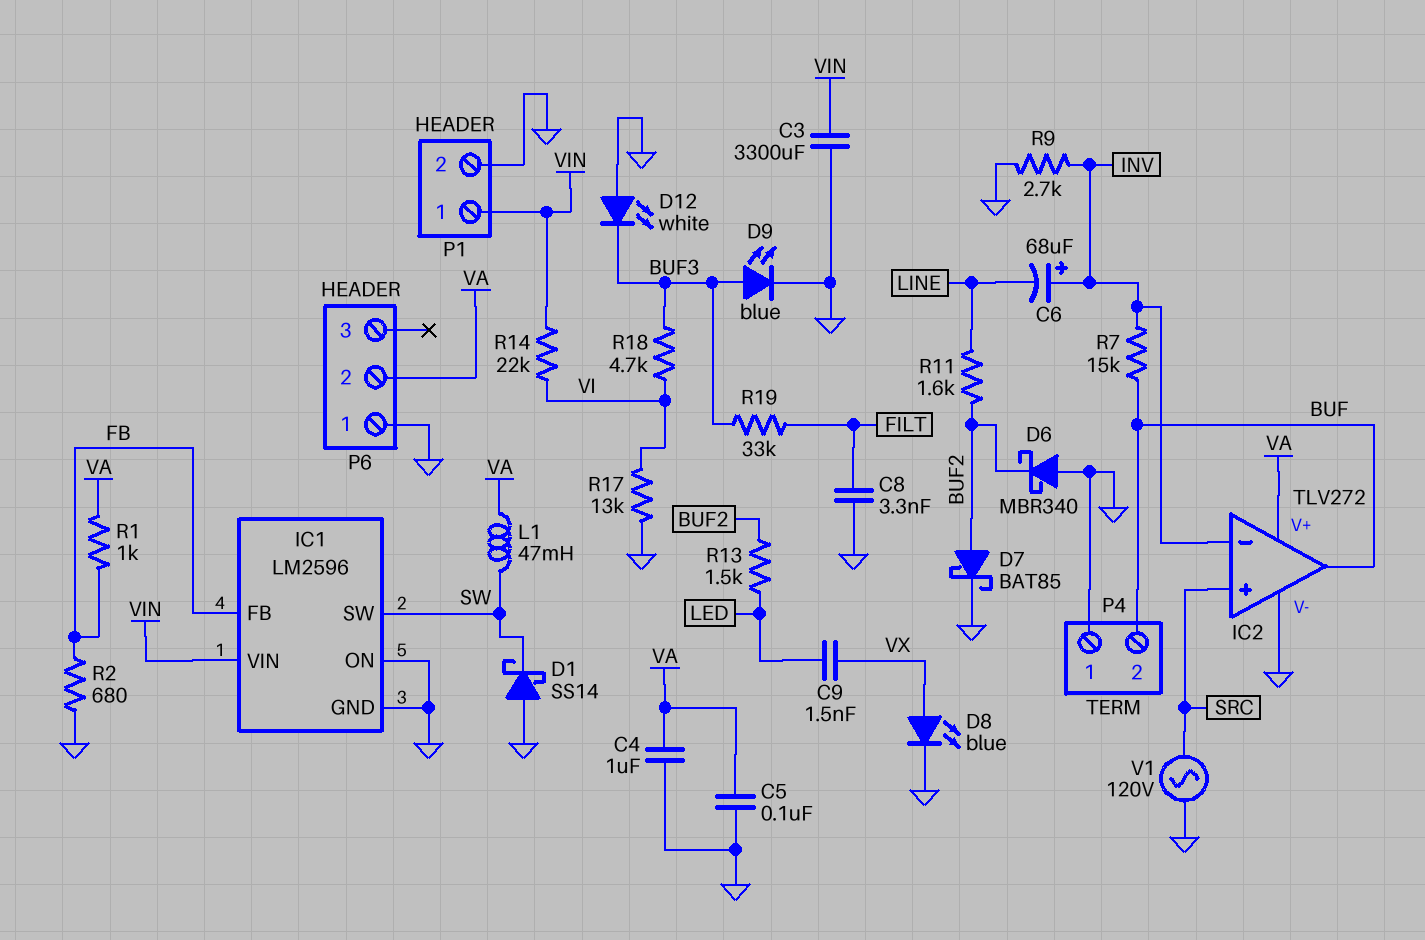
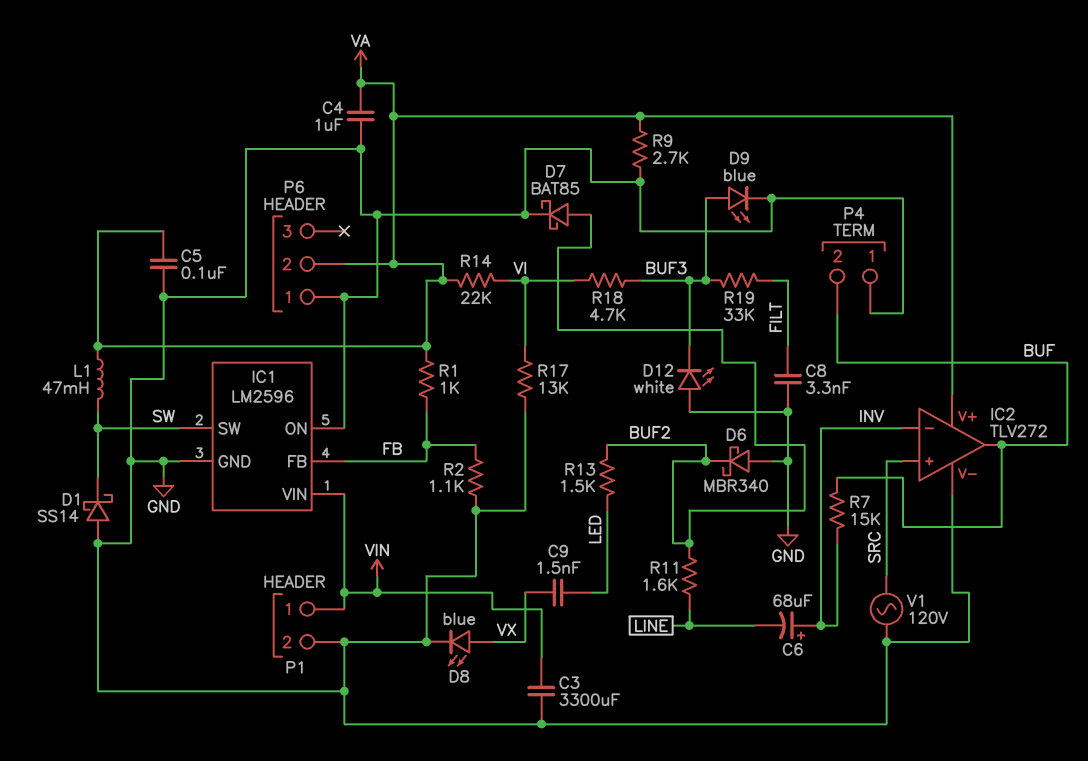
R2: 680 (FB, GND) -> 1.1k (FB, GND)
R9: 2.7k (GND, INV) -> 2.7k (GND, VA)
R14: 22k (VI, VIN) -> 22k (VA, VI)

